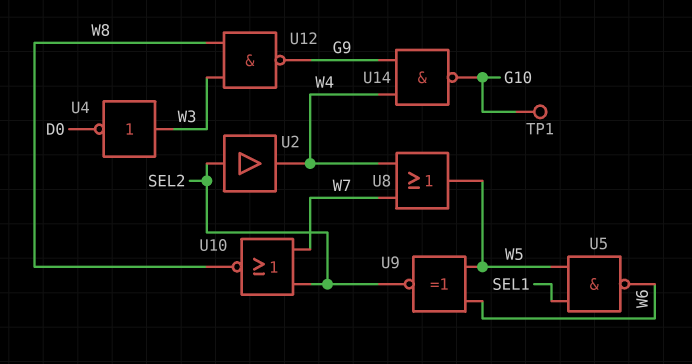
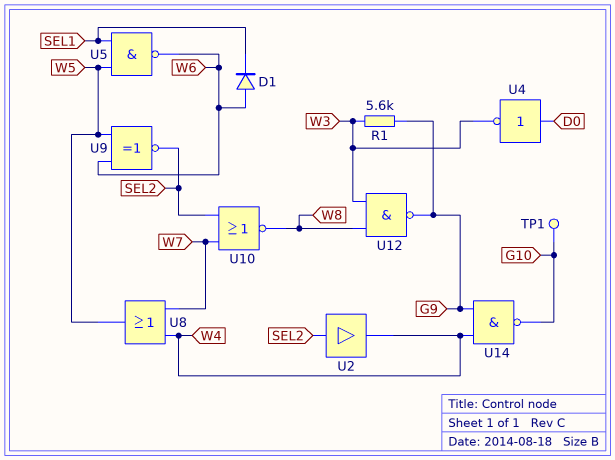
D1: none -> diode (A W6, K SEL1)
R1: none -> 5.6k (G9, W3)
U4: NOT (in W3, out D0) -> NOT (in D0, out W3)

